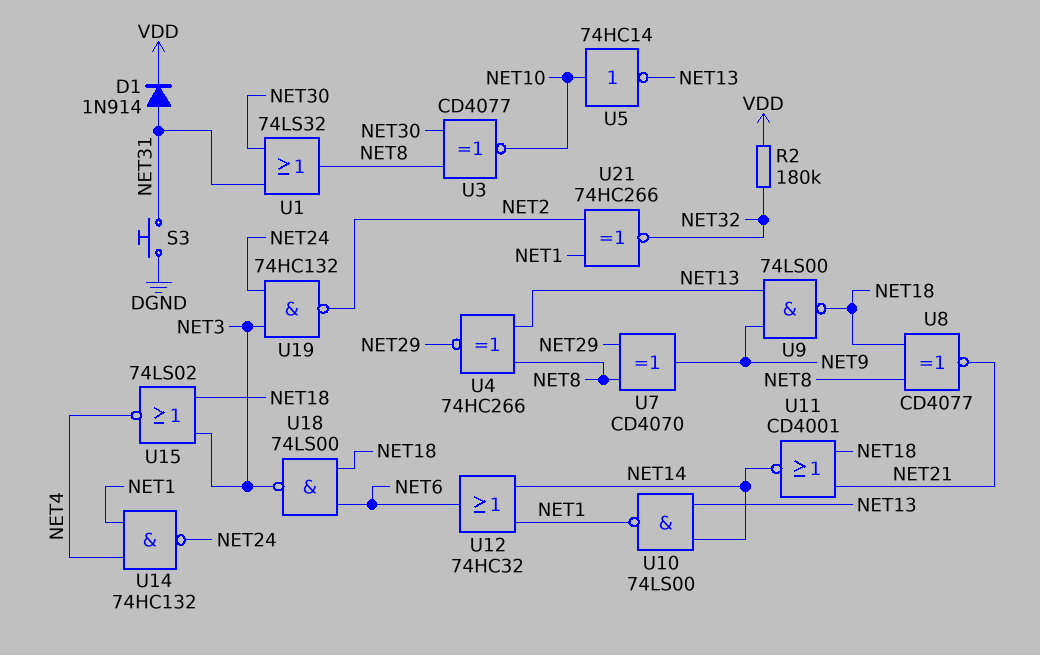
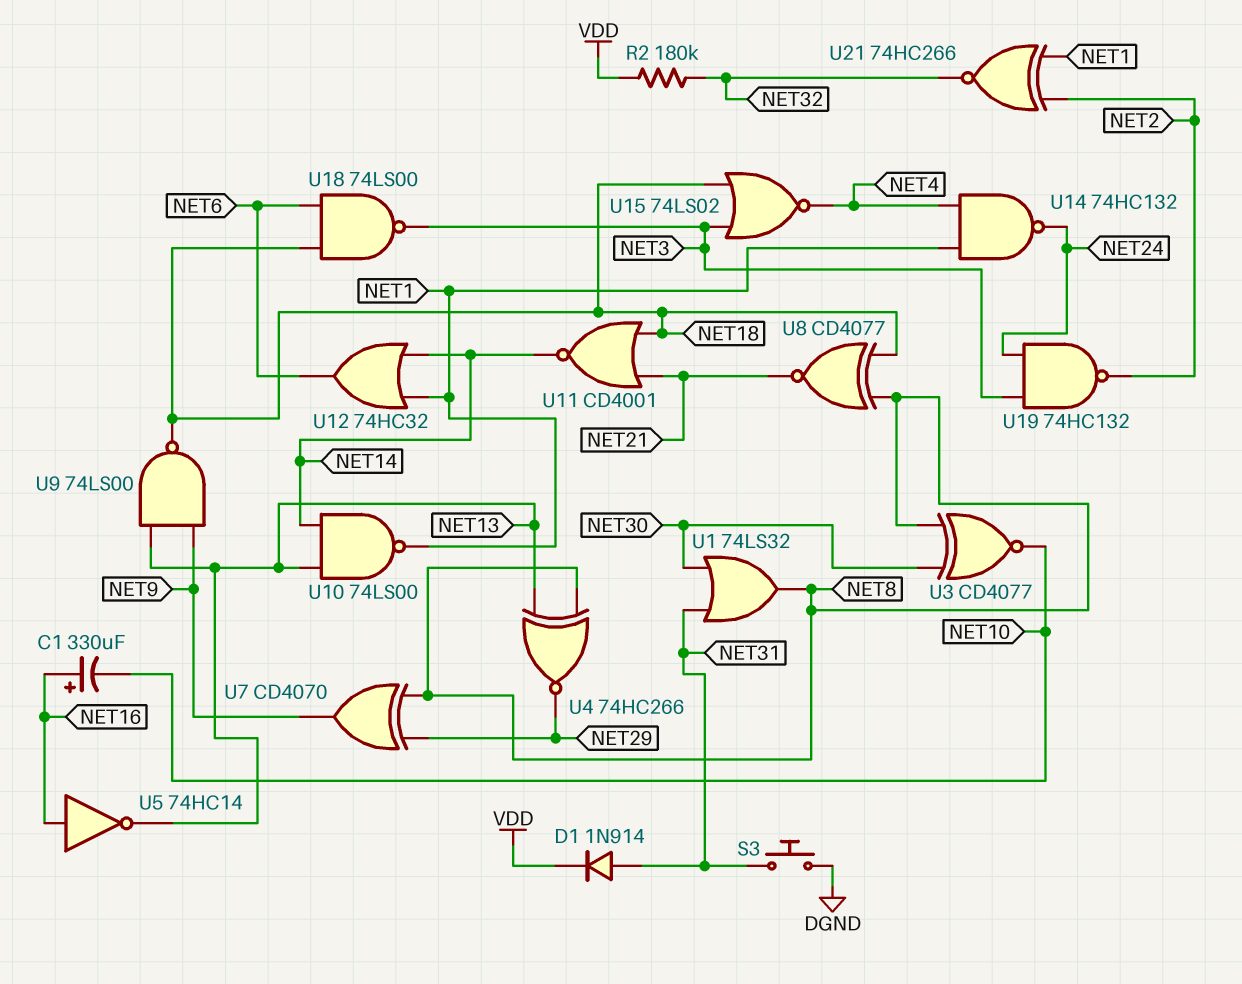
C1: none -> 330uF (plus NET16, minus NET10)
U5: NOT 74HC14 (in NET10, out NET13) -> NOT 74HC14 (in NET16, out NET13)

